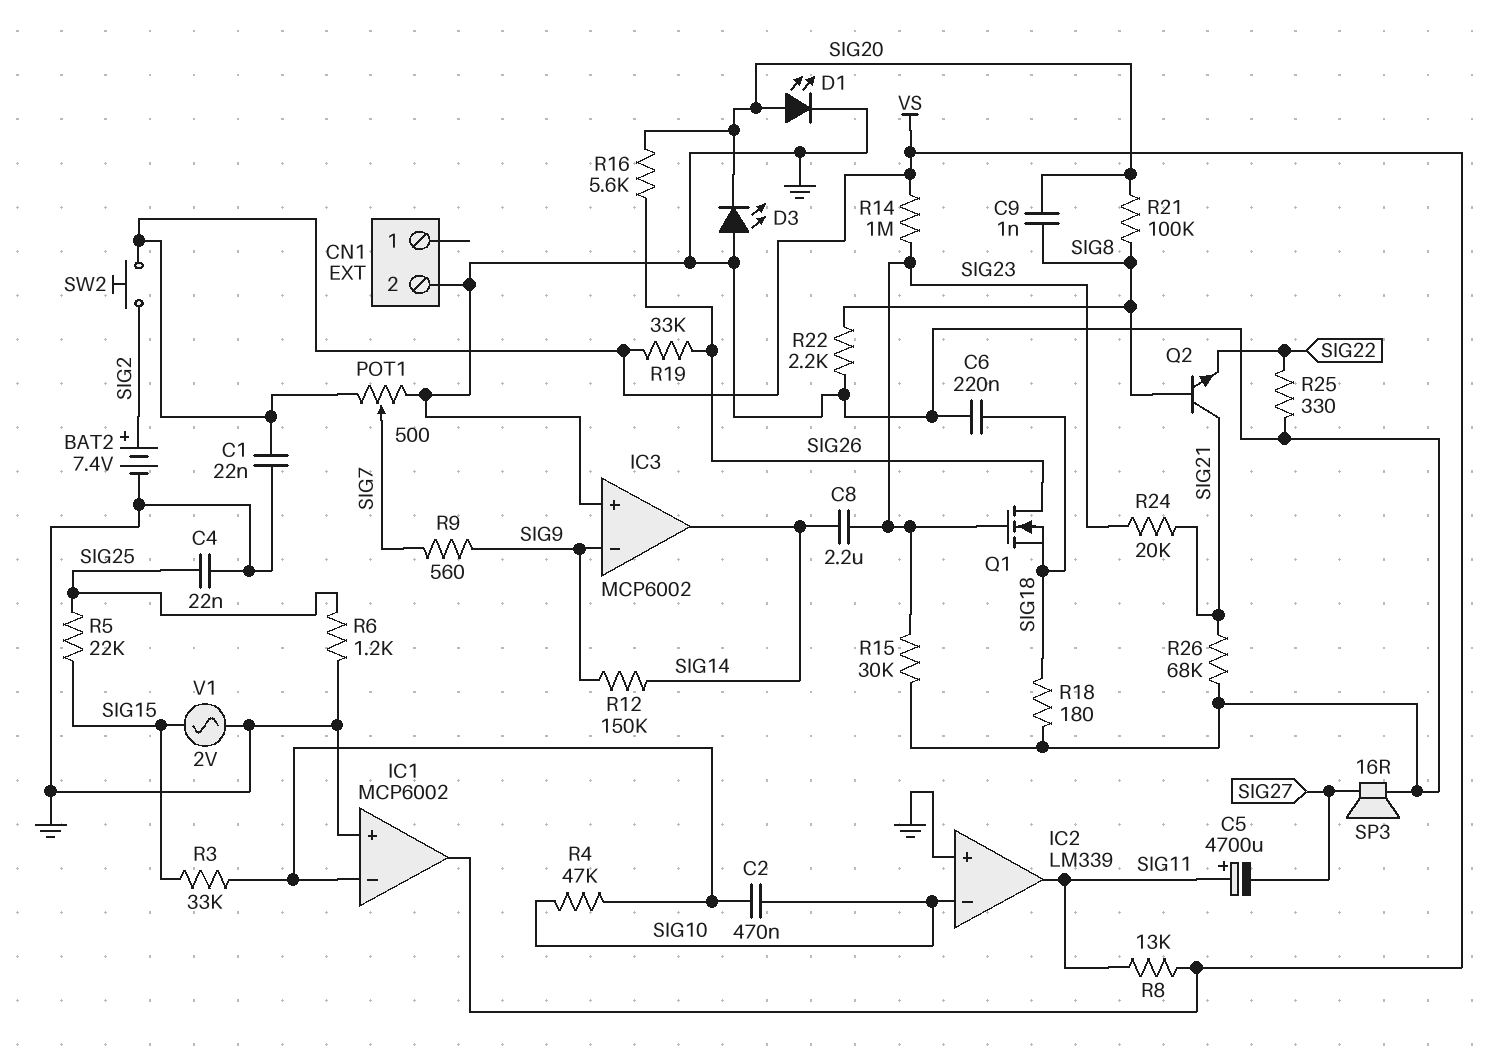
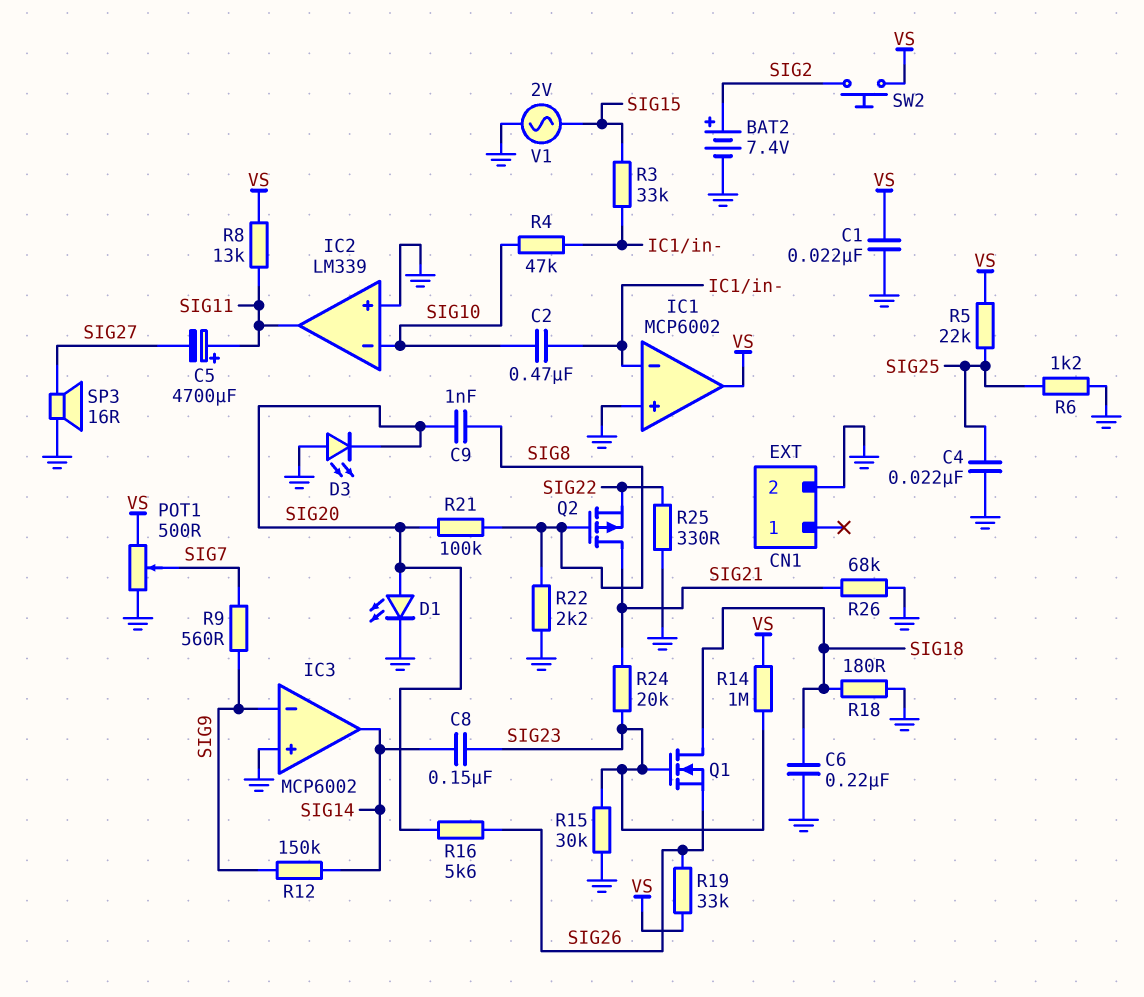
C8: 2.2uF (SIG14, SIG23) -> 150nF (SIG14, SIG23)
Q1: NMOS (G SIG23, D SIG26, S SIG18) -> NMOS (G SIG23, D SIG18, S SIG26)
Q2: NPN (B SIG8, C SIG21, E SIG22) -> PMOS (G SIG8, D SIG21, S SIG22)
R5: 22k (SIG15, SIG25) -> 22k (SIG25, VS)

